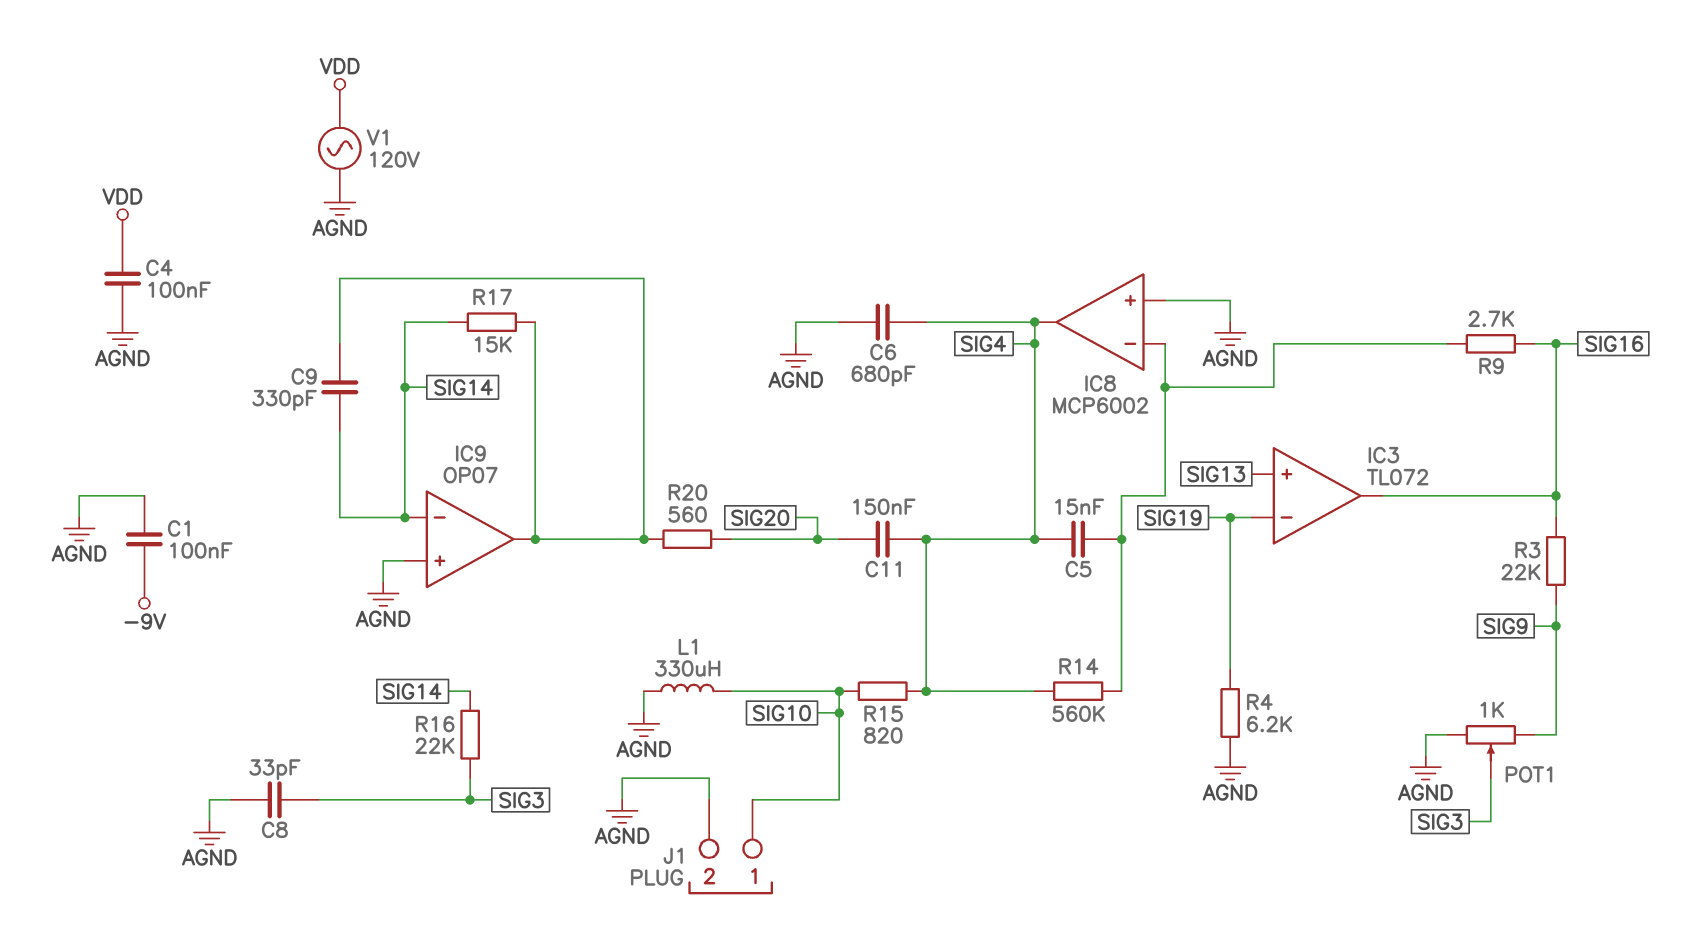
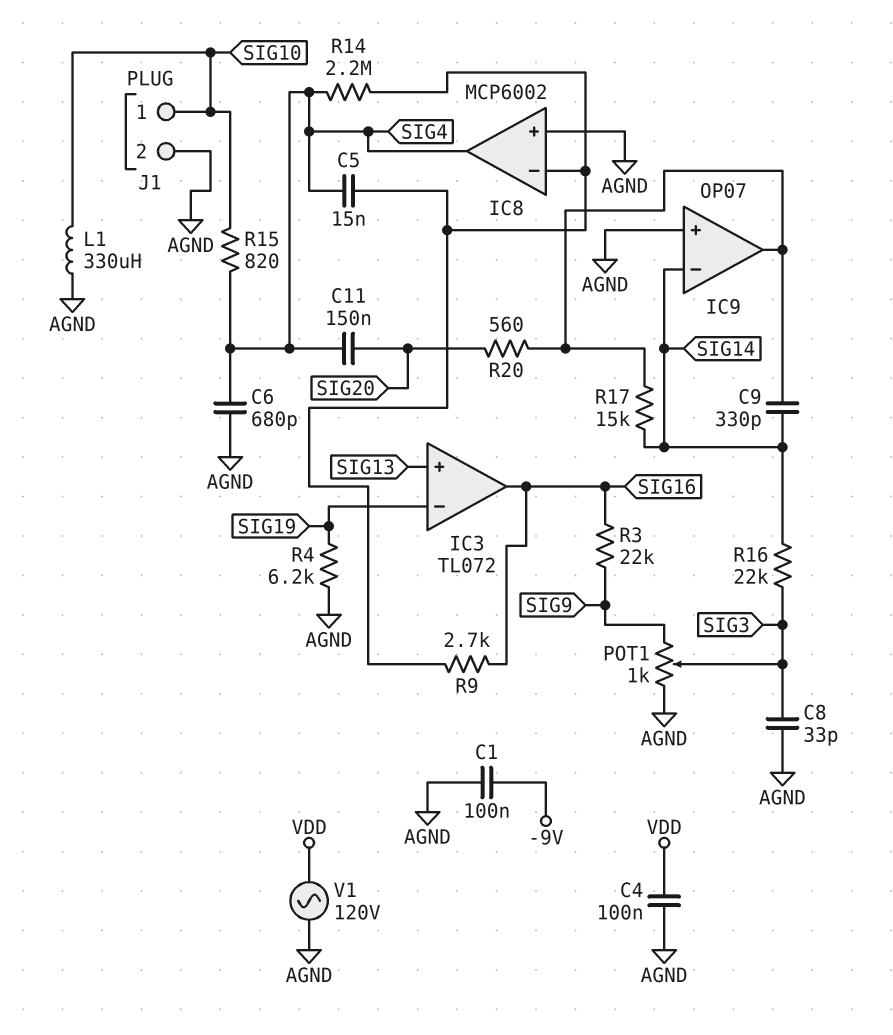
R14: 560k (IC8/in-, SIG4) -> 2.2M (IC8/in-, SIG4)

